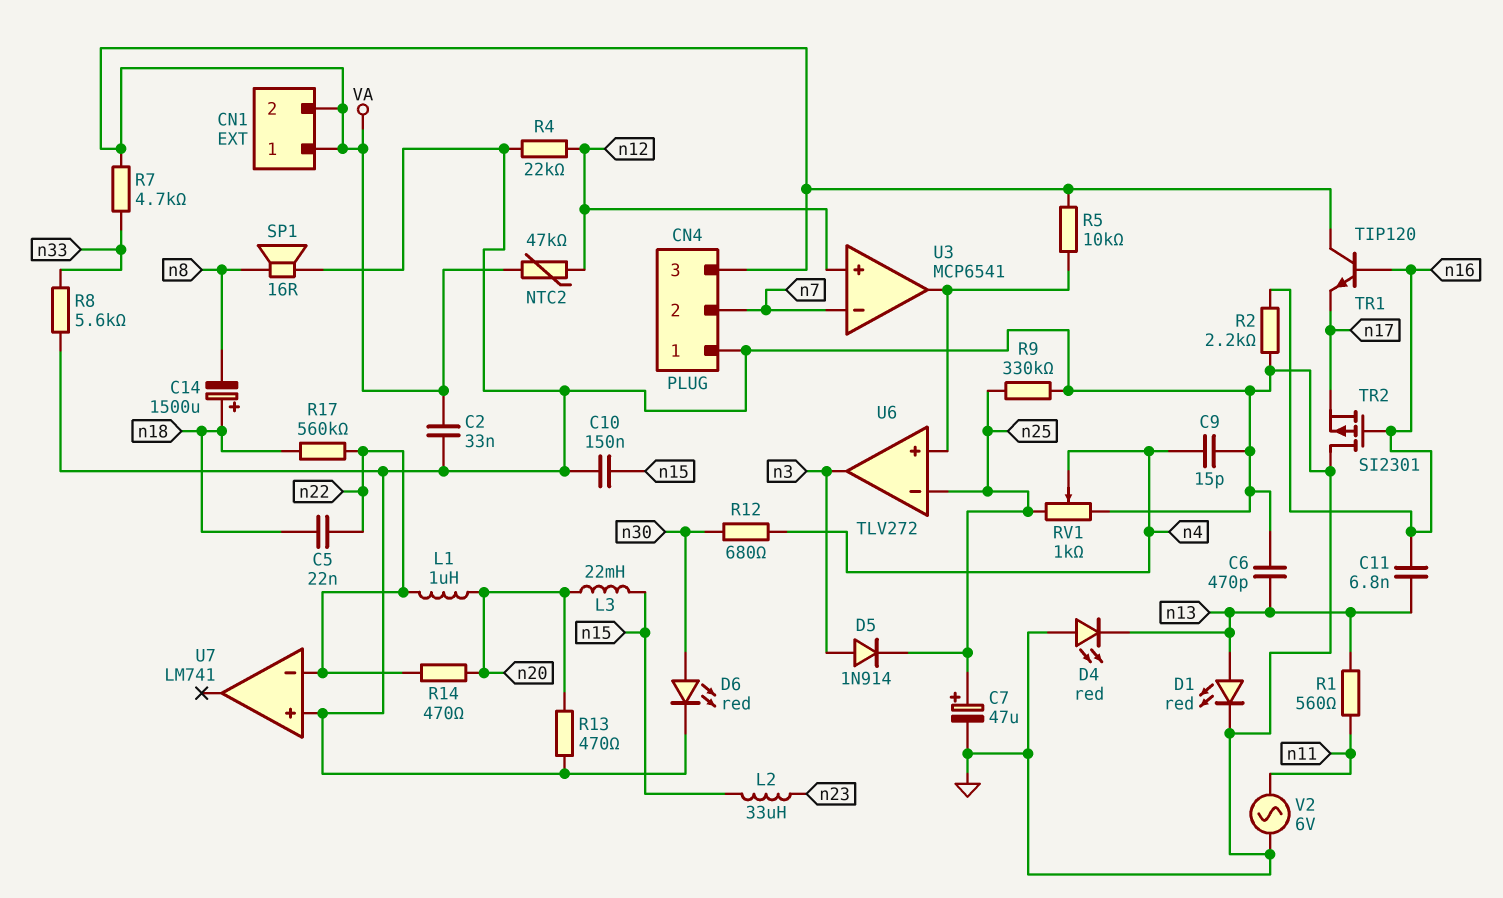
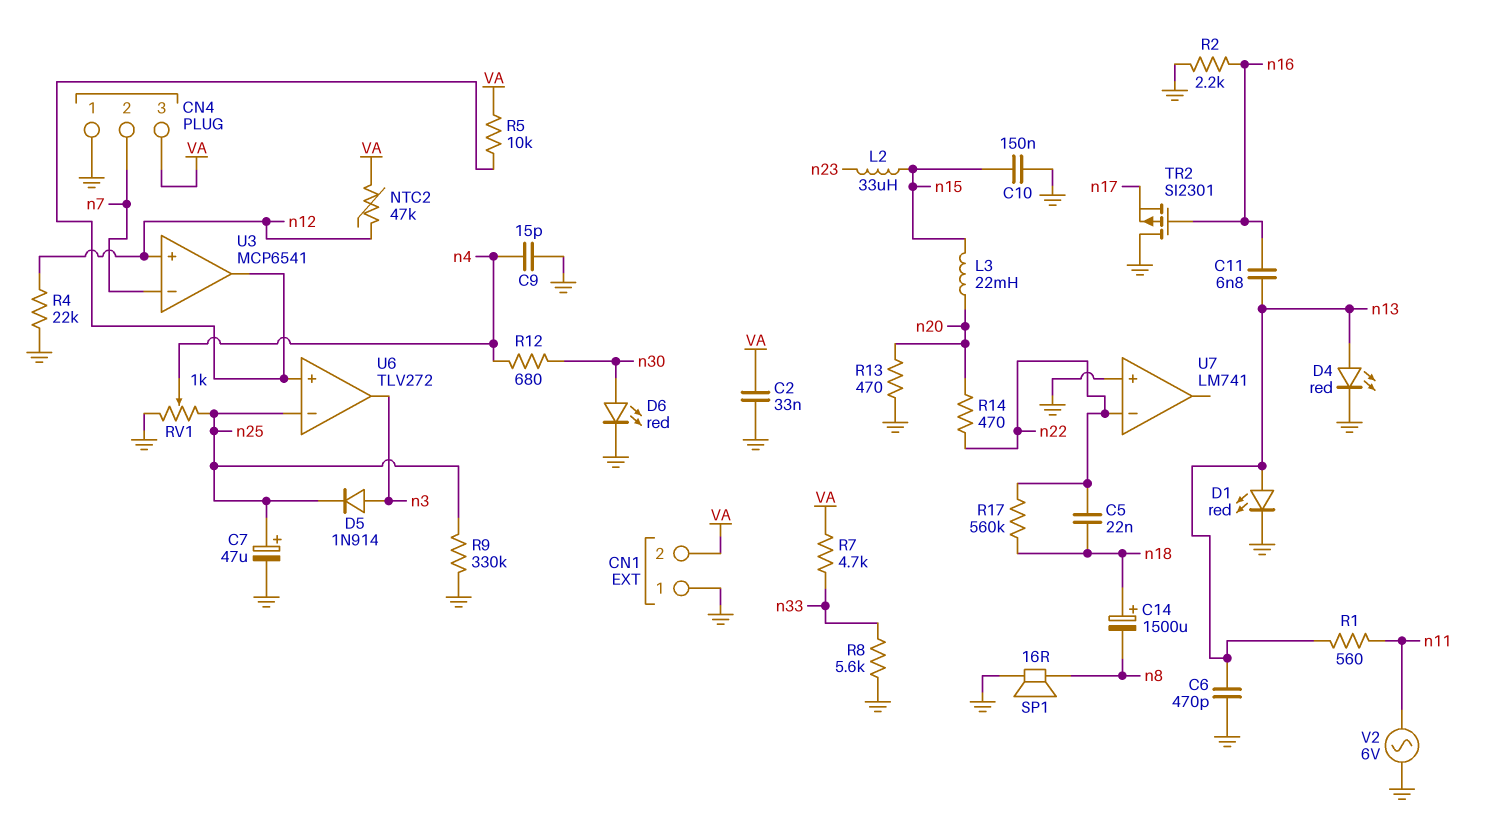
CN1 pin 1: VA -> GND
D4: LED red (A GND, K n13) -> LED red (A n13, K GND)
L1: 1uH (n20, n22) -> none
TR1: NPN TIP120 (B n16, C VA, E n17) -> none

